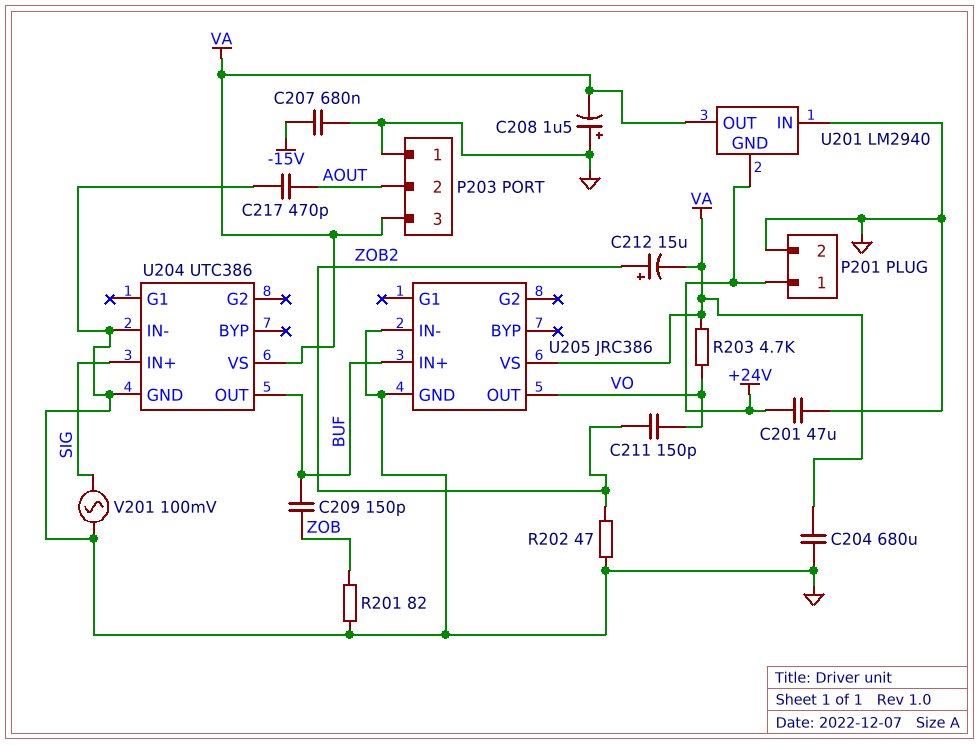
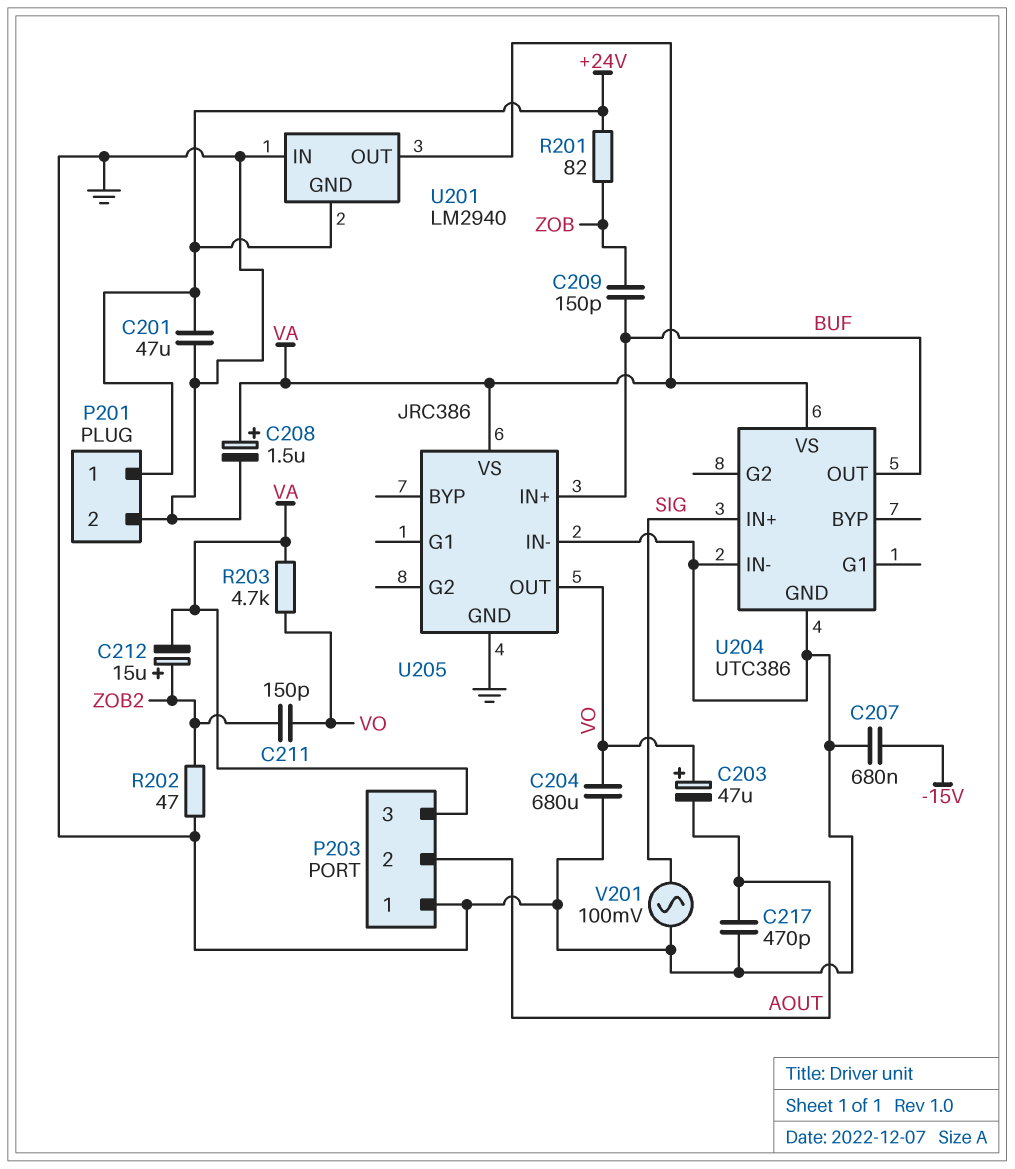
C203: none -> 47uF (plus VO, minus AOUT)
C204: 680uF (GND, VA) -> 680uF (GND, VO)
C208: 1.5uF (plus GND, minus VA) -> 1.5uF (plus VA, minus GND)
R201: 82 (GND, ZOB) -> 82 (+24V, ZOB)

